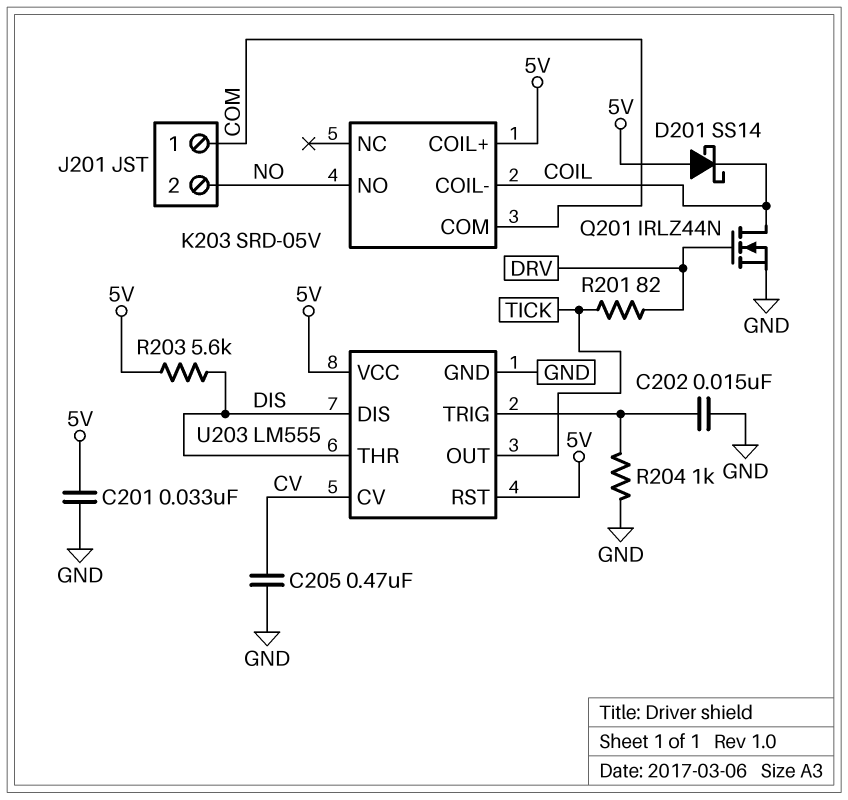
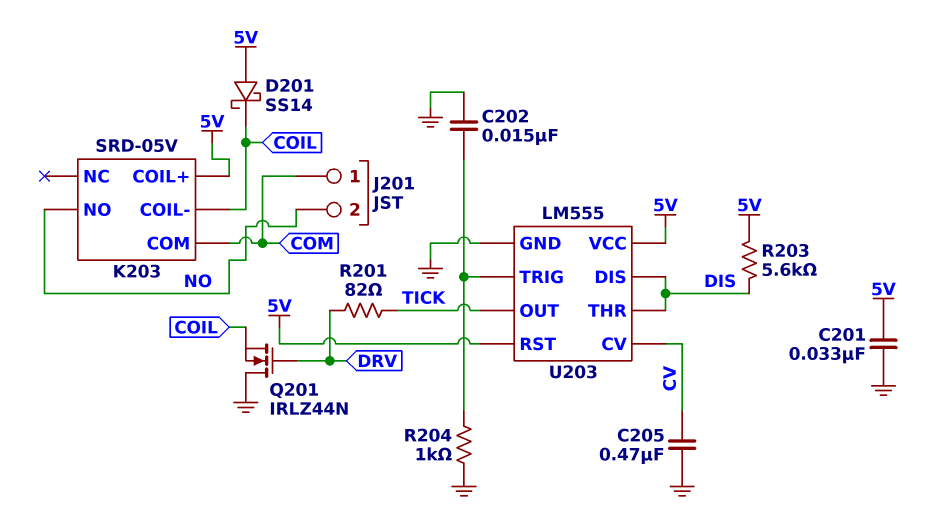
Q201: NMOS IRLZ44N (G DRV, D COIL, S GND) -> NMOS IRLZ44N (G DRV, D GND, S COIL)

